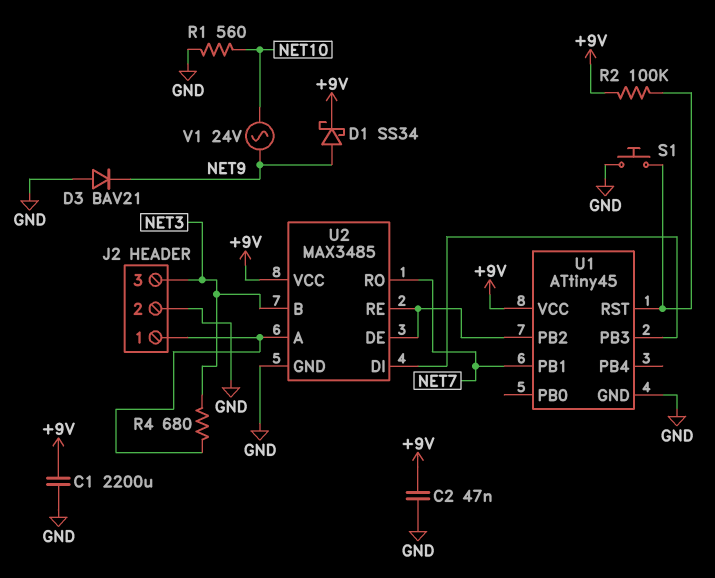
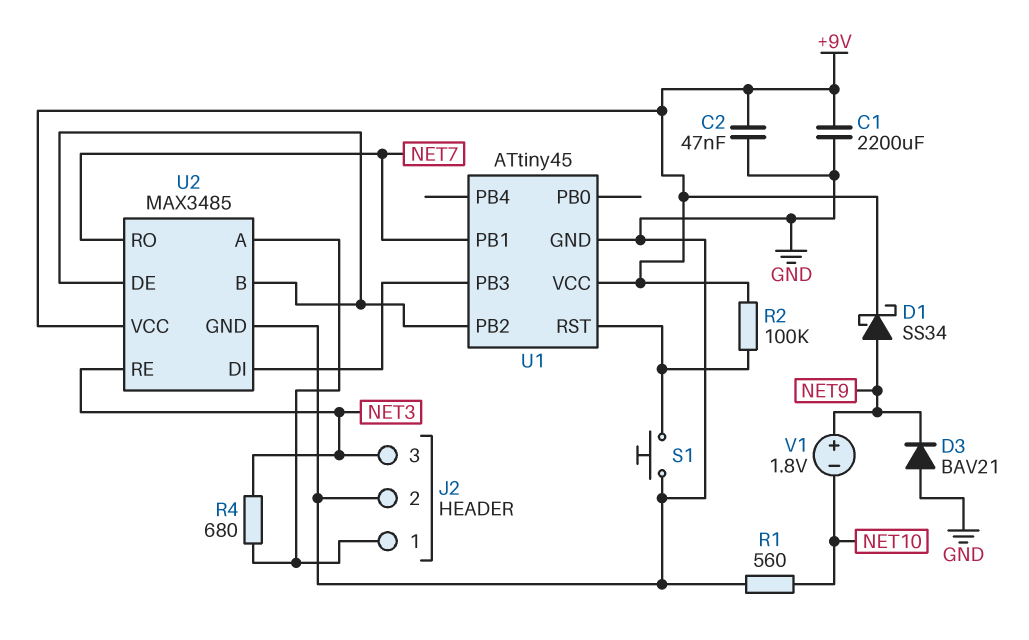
U2 pin B: NET3 -> U1/PB2
U2 pin RE: U1/PB2 -> NET3
V1: AC 24V (NET9, NET10) -> 1.8V (plus NET9, minus NET10)

